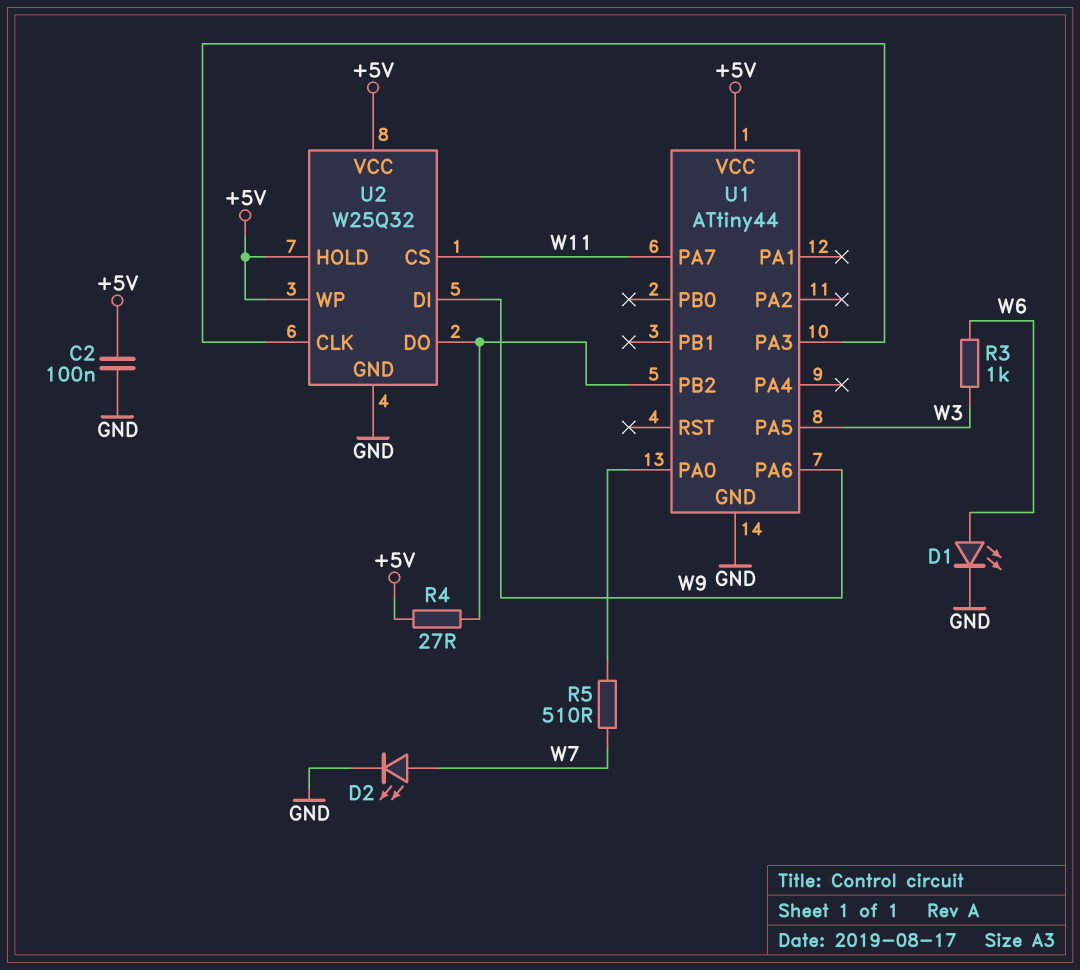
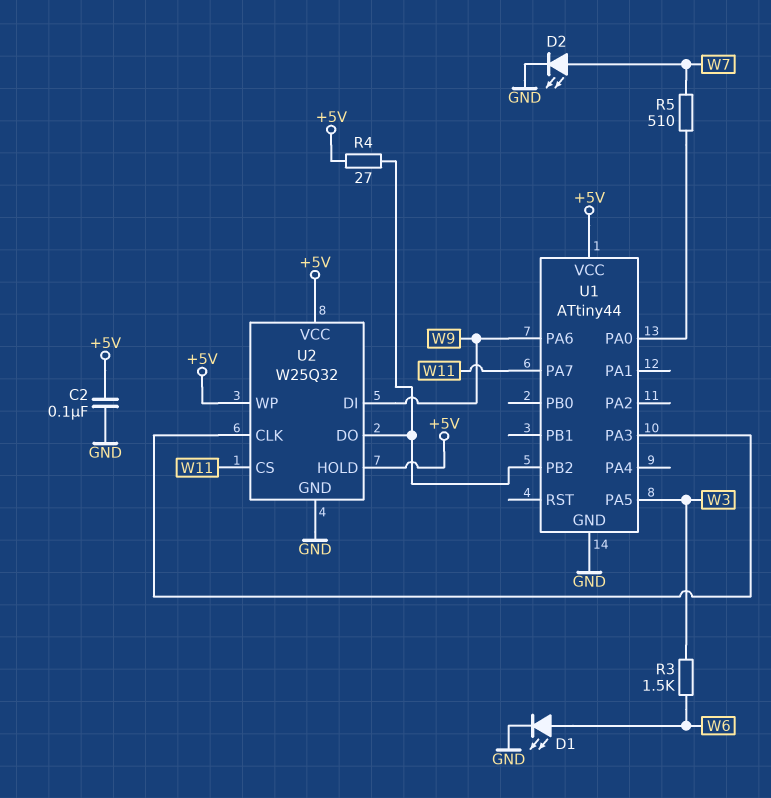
R3: 1k (W3, W6) -> 1.5k (W3, W6)

